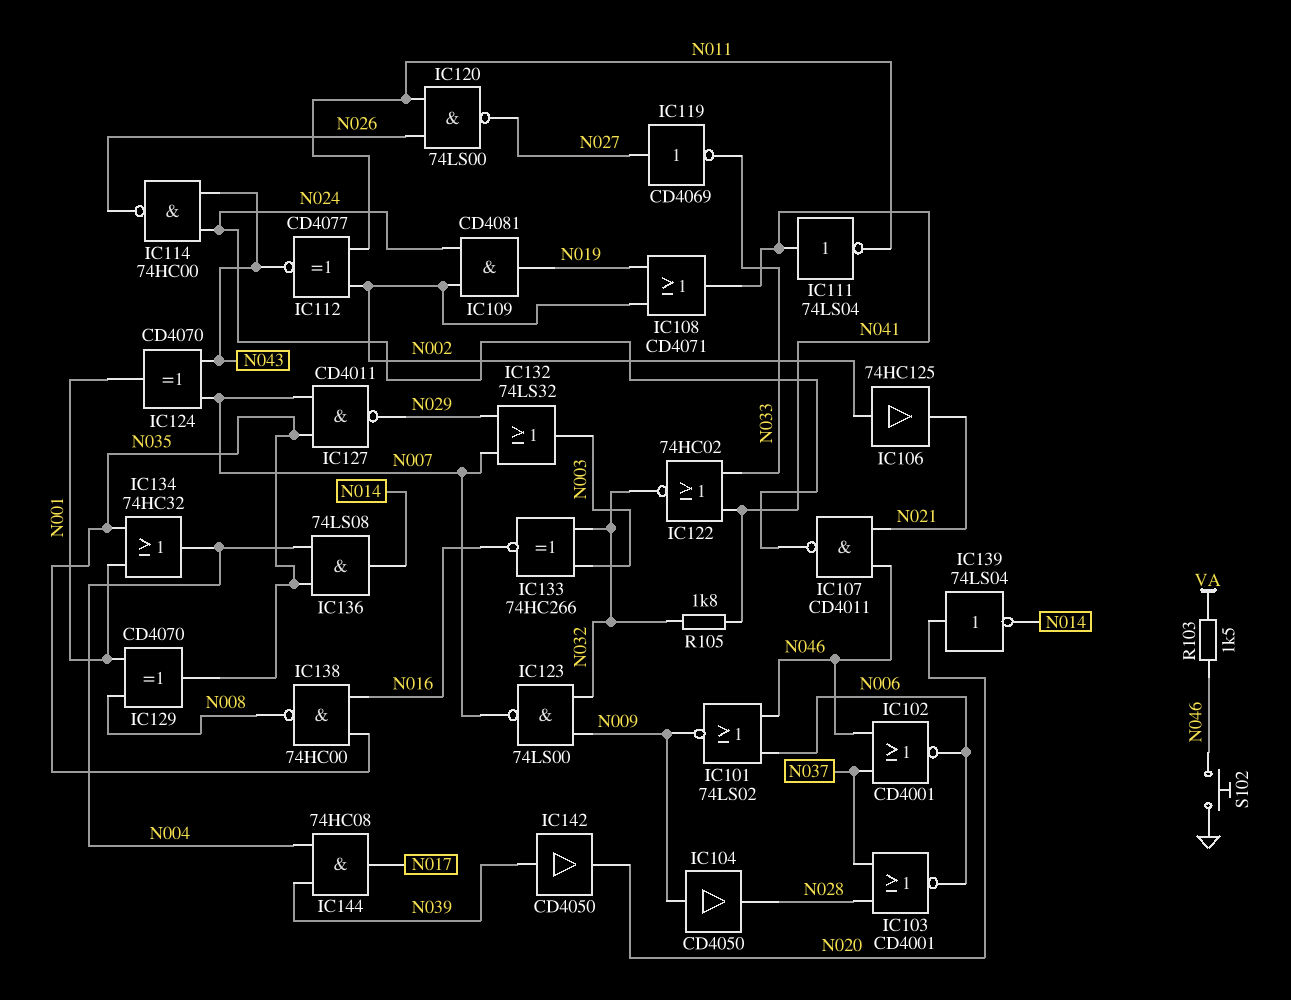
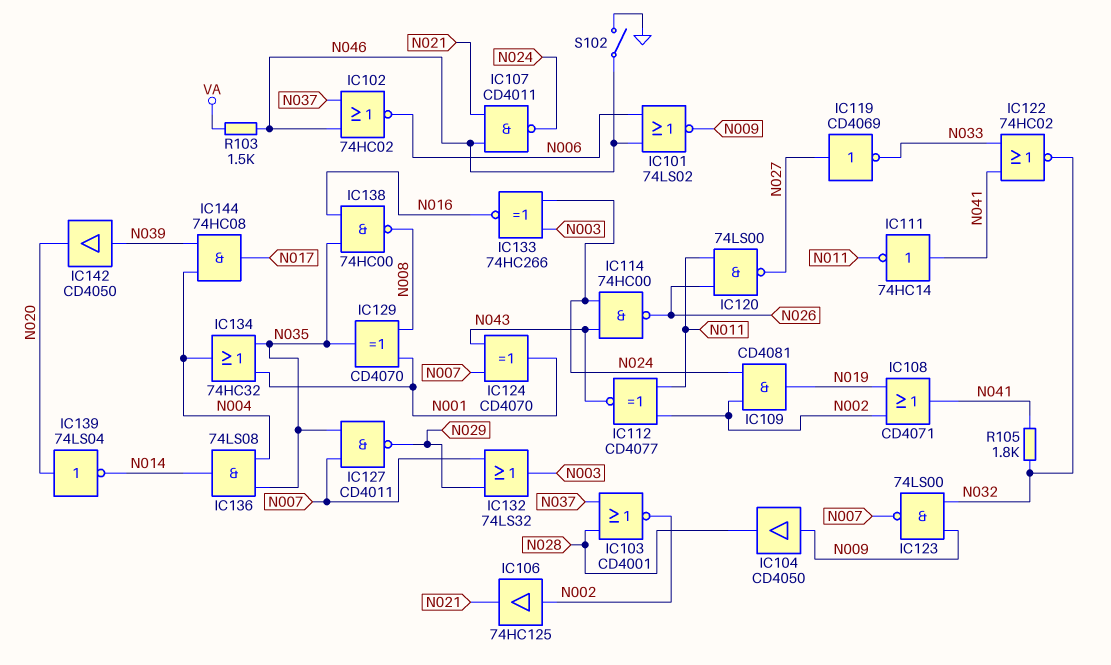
IC102: NOR CD4001 (in N037, in N046, out N006) -> NOR 74HC02 (in N037, in N046, out N006)
IC103: NOR CD4001 (in N028, in N037, out N006) -> NOR CD4001 (in N028, in N037, out N002)
IC111: NOT 74LS04 (in N041, out N011) -> NOT 74HC14 (in N041, out N011)
IC133: XNOR 74HC266 (in N003, in N032, out N016) -> XNOR 74HC266 (in N003, in N024, out N016)
S102: button (GND, N046) -> switch (GND, N046)

